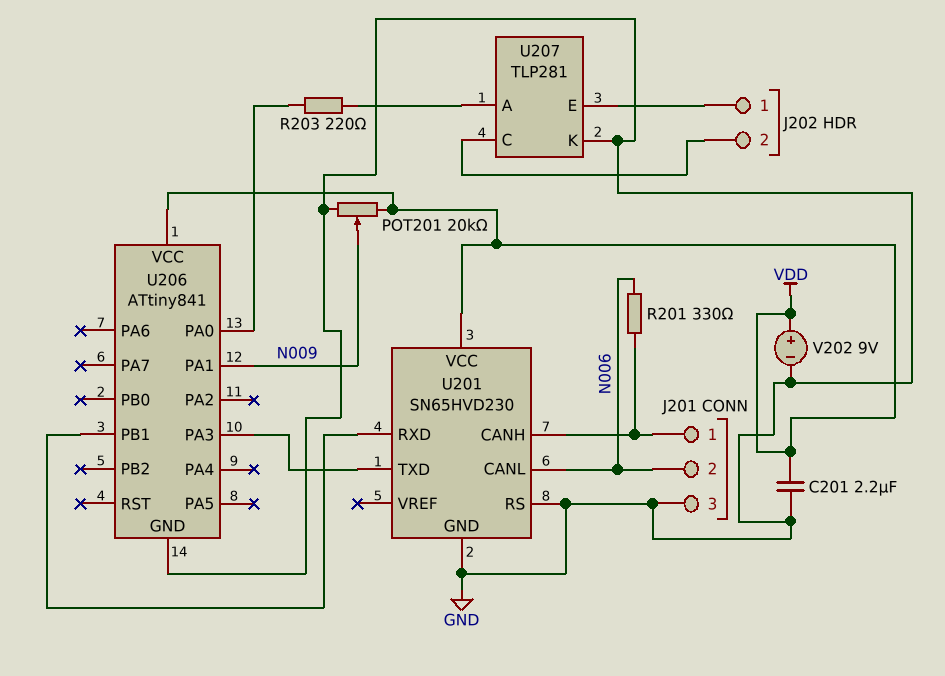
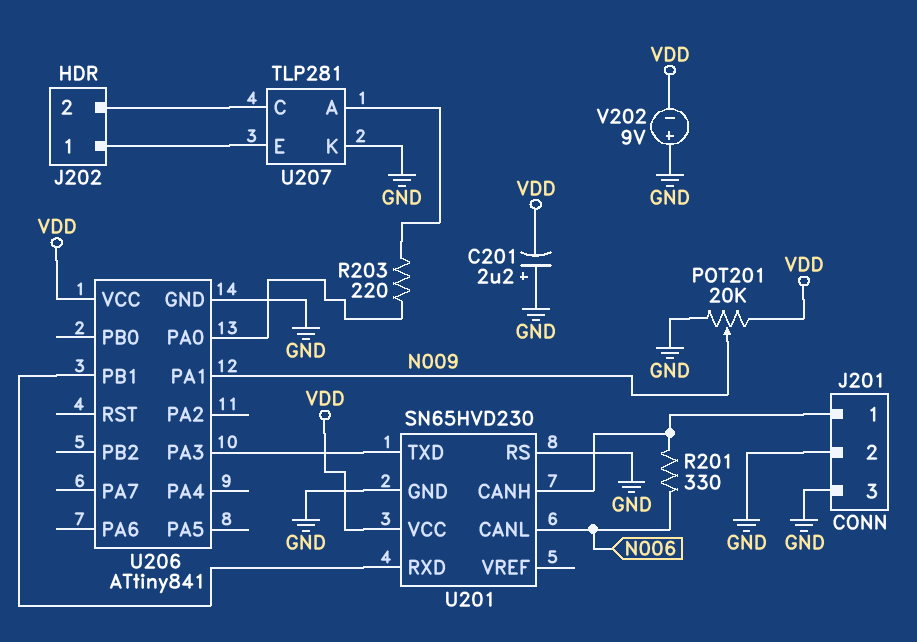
C201: 2.2uF (GND, VDD) -> 2.2uF (plus GND, minus VDD)
J201 pin 2: N006 -> GND
V202: 9V (plus VDD, minus GND) -> 9V (plus GND, minus VDD)

